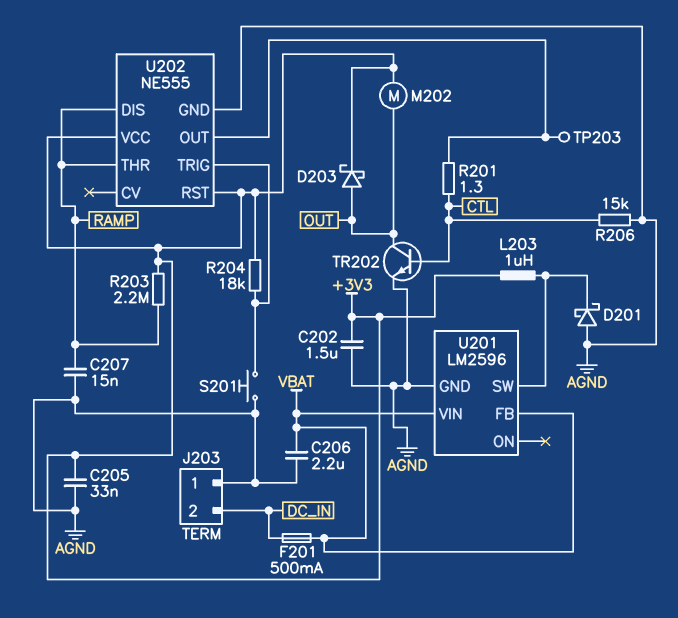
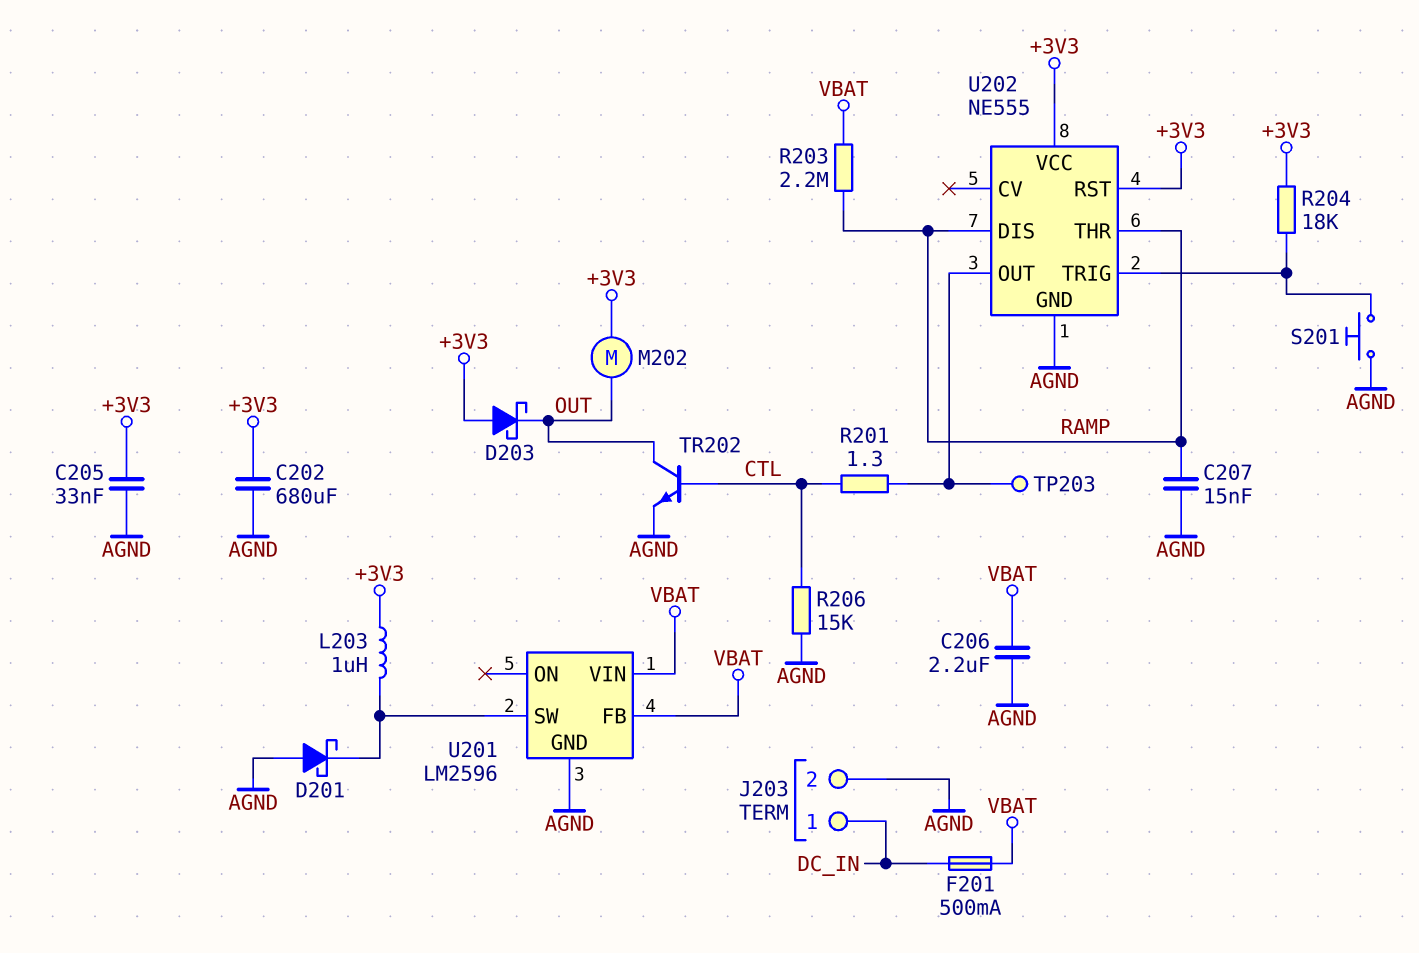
C202: 1.5uF (+3V3, AGND) -> 680uF (+3V3, AGND)
D203: schottky (A OUT, K +3V3) -> schottky (A +3V3, K OUT)
J203 pin 1: AGND -> DC_IN
J203 pin 2: DC_IN -> AGND
R203: 2.2M (+3V3, RAMP) -> 2.2M (RAMP, VBAT)

